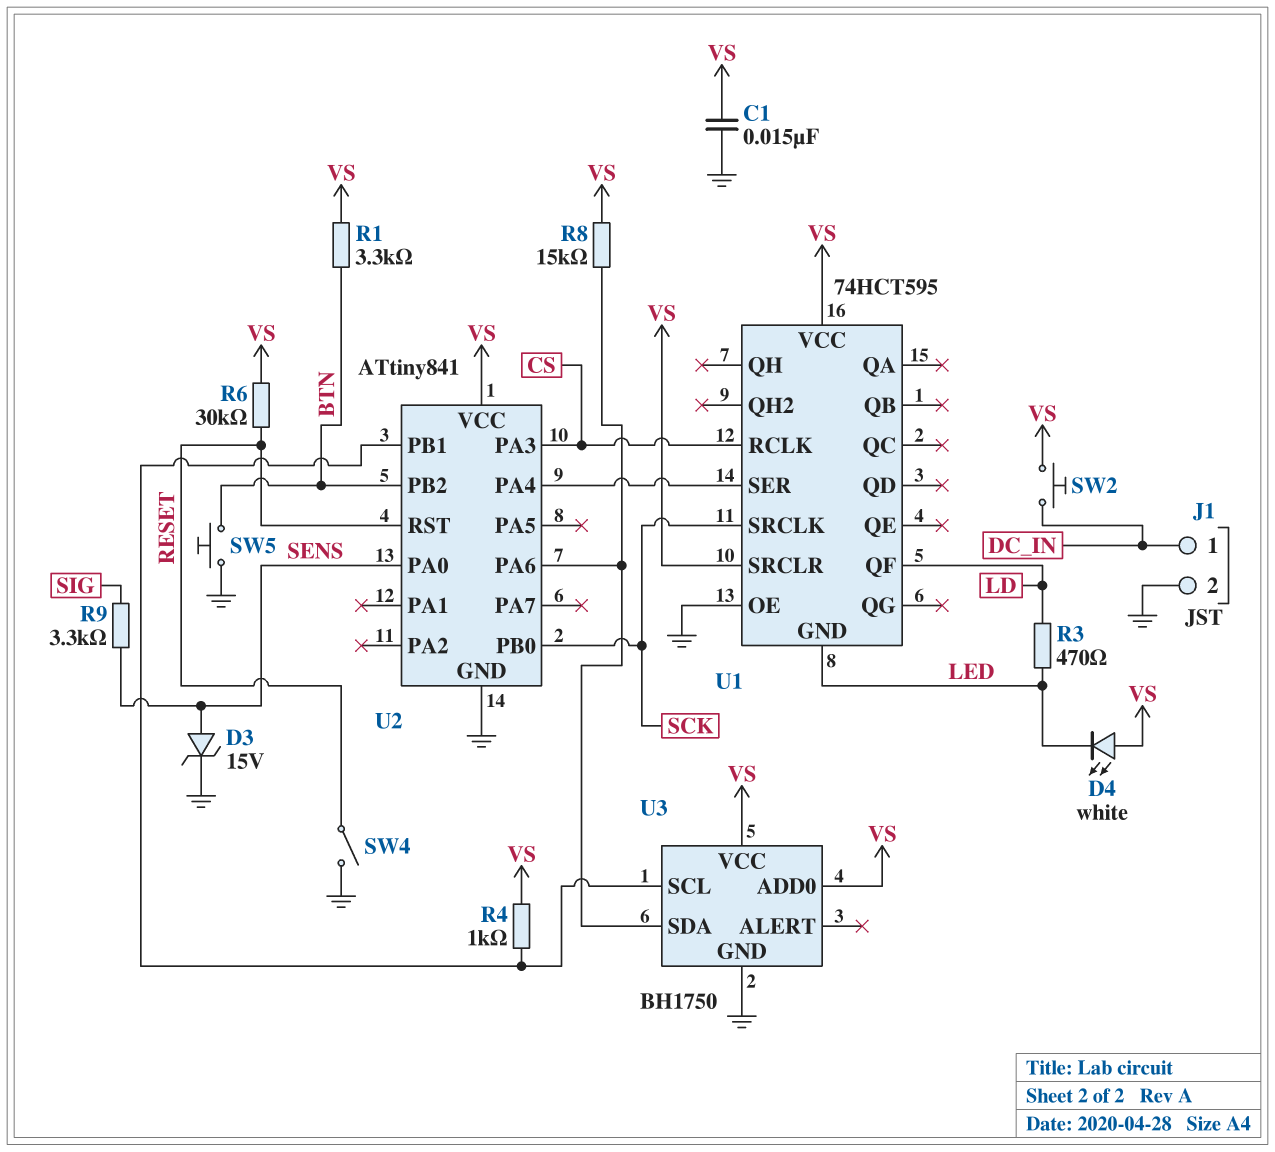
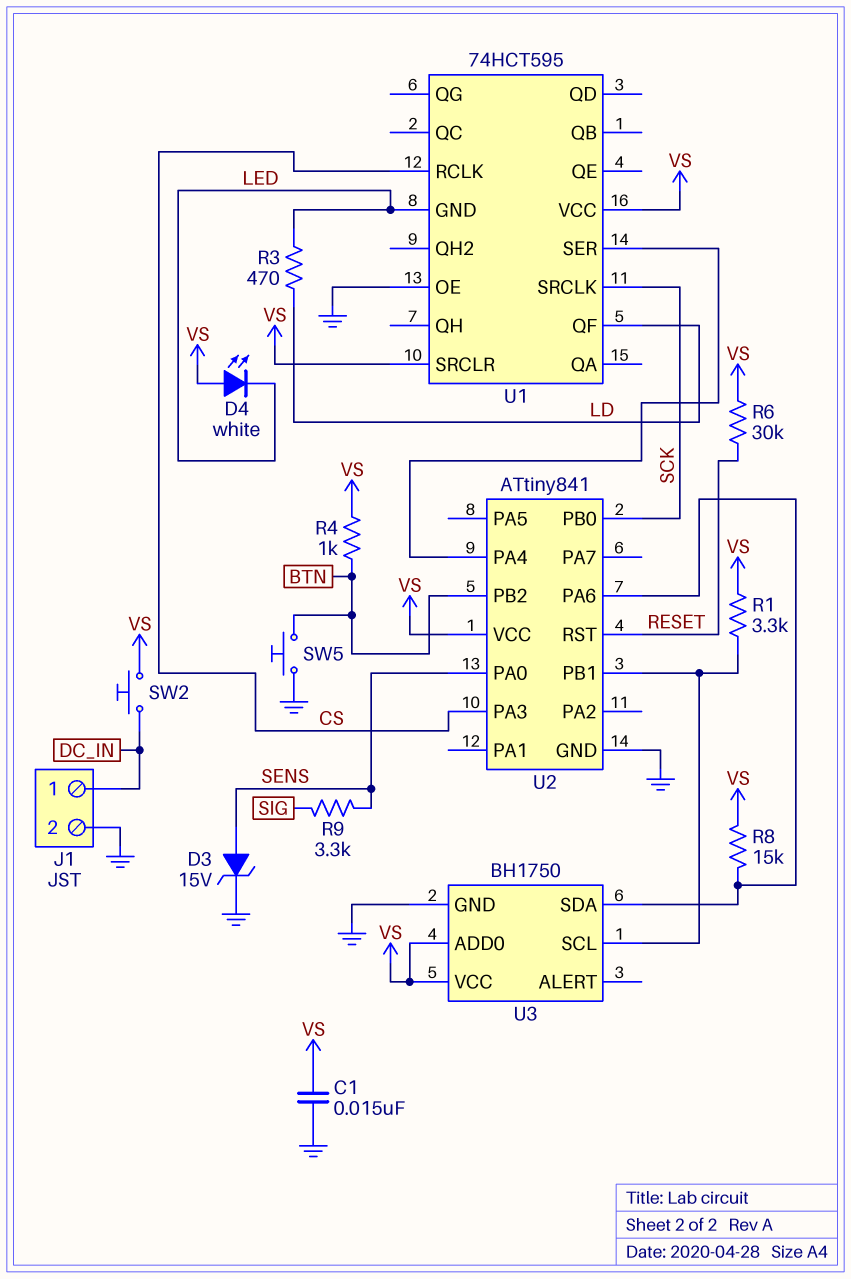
R1: 3.3k (BTN, VS) -> 3.3k (U2/PB1, VS)
R4: 1k (U2/PB1, VS) -> 1k (BTN, VS)
SW4: switch (GND, RESET) -> none

